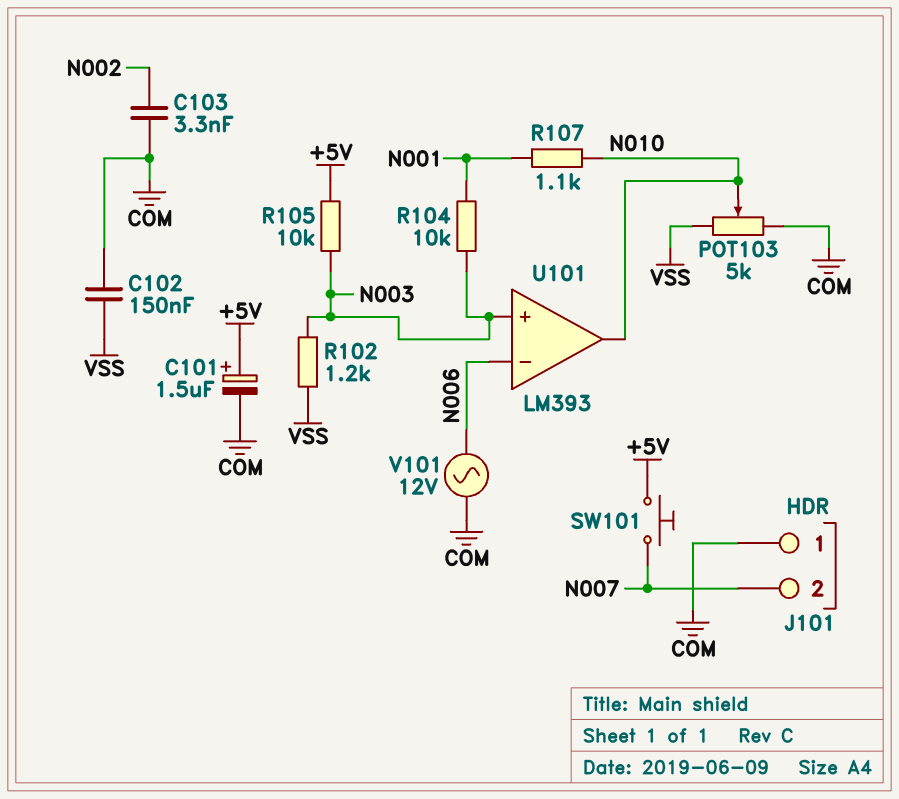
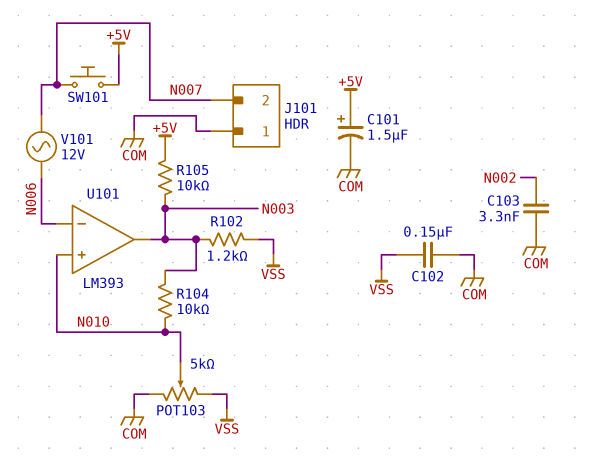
R104: 10k (N001, N003) -> 10k (N003, N010)
R107: 1.1k (N001, N010) -> none
U101 pin in+: N003 -> N010
U101 pin out: N010 -> N003
V101: AC 12V (COM, N006) -> AC 12V (N006, N007)

